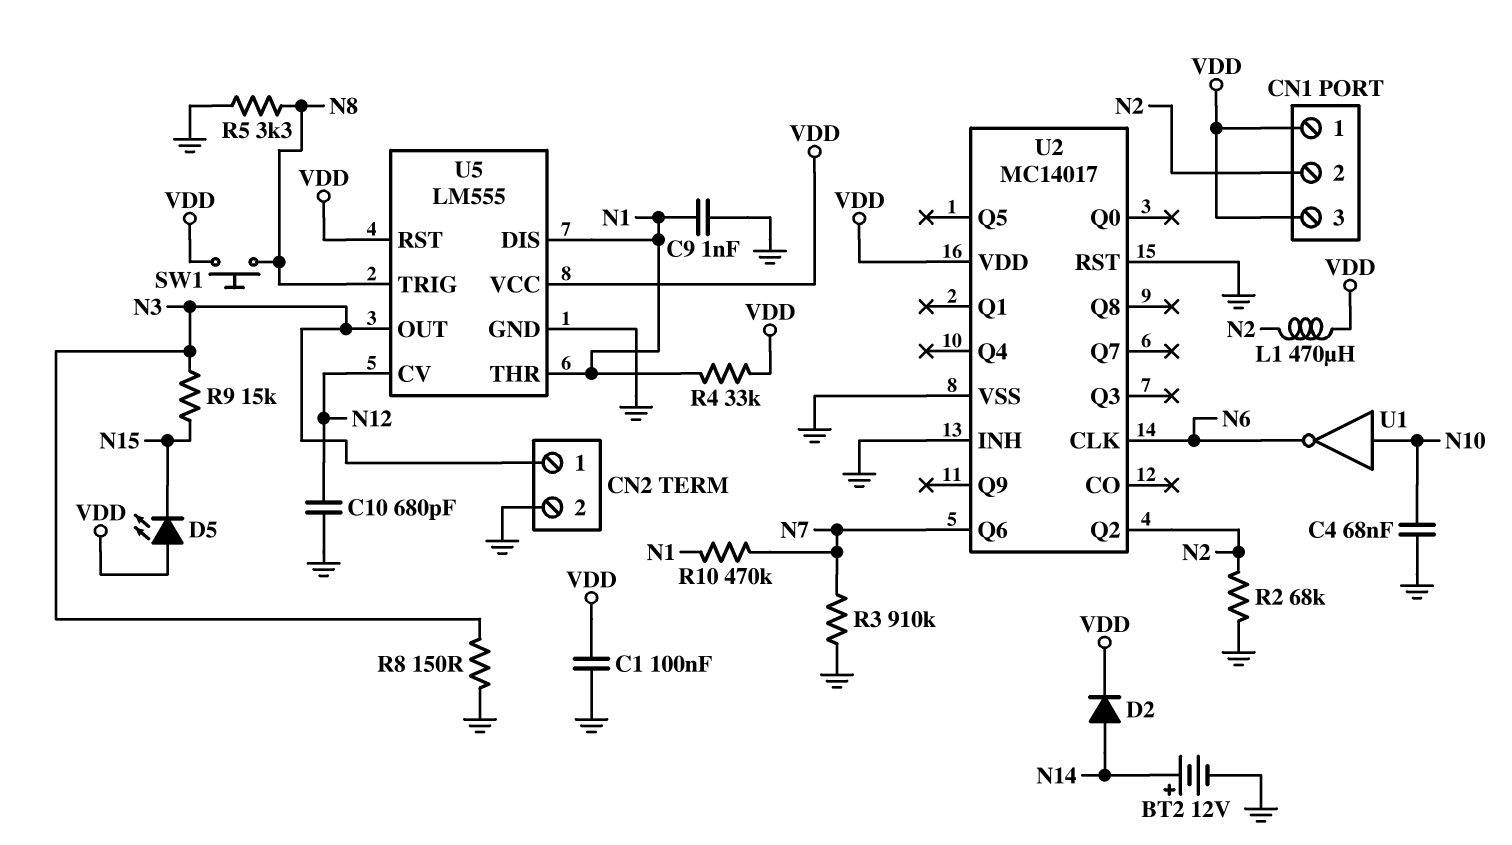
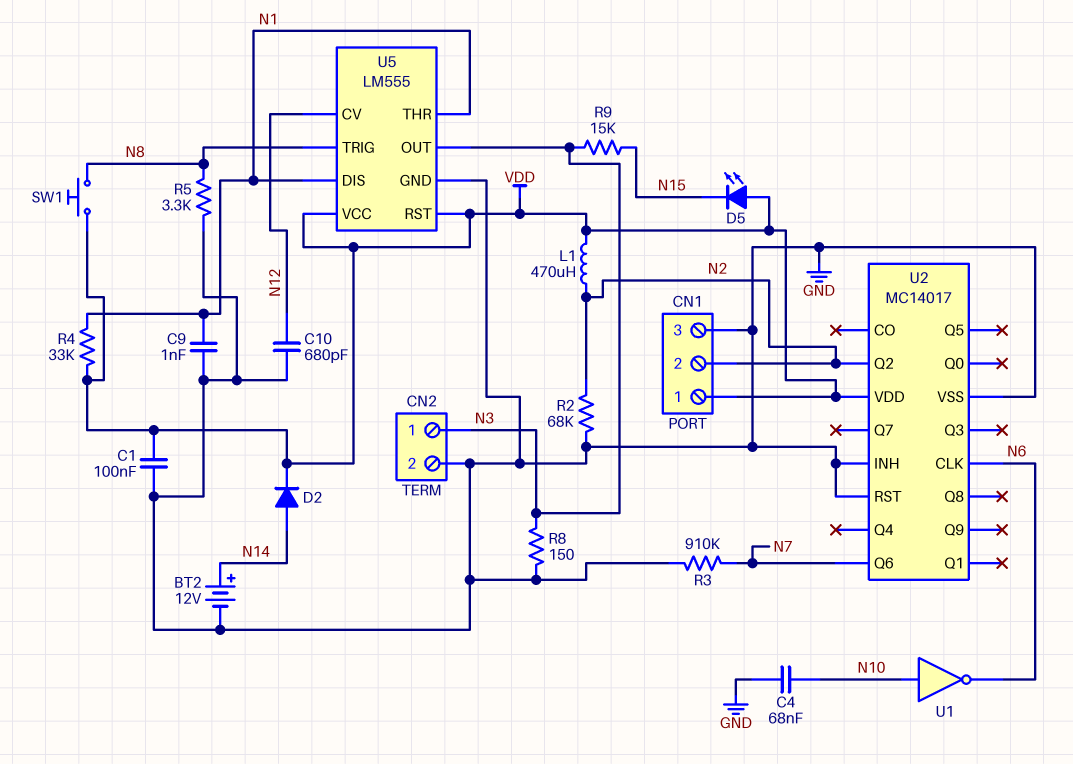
CN1 pin 3: VDD -> GND
R10: 470k (N1, N7) -> none

